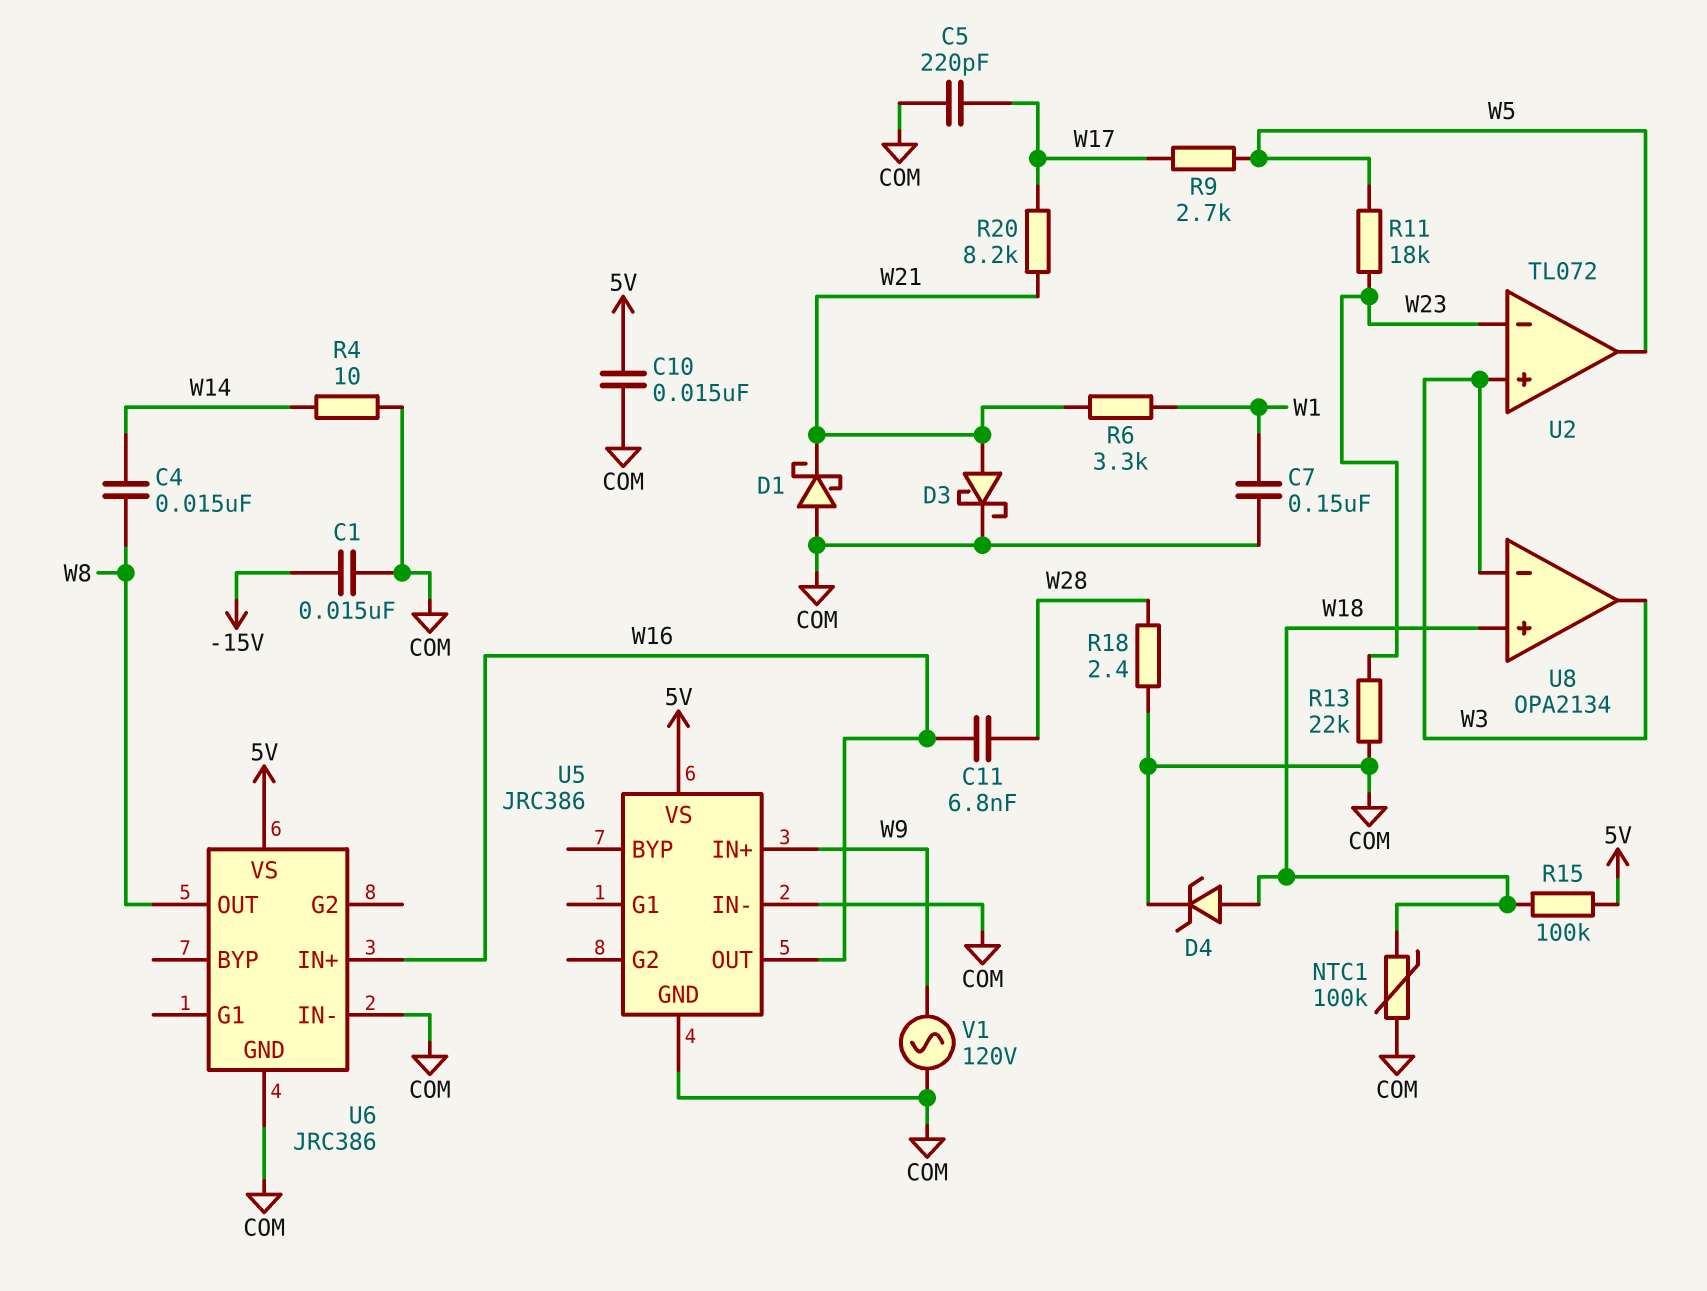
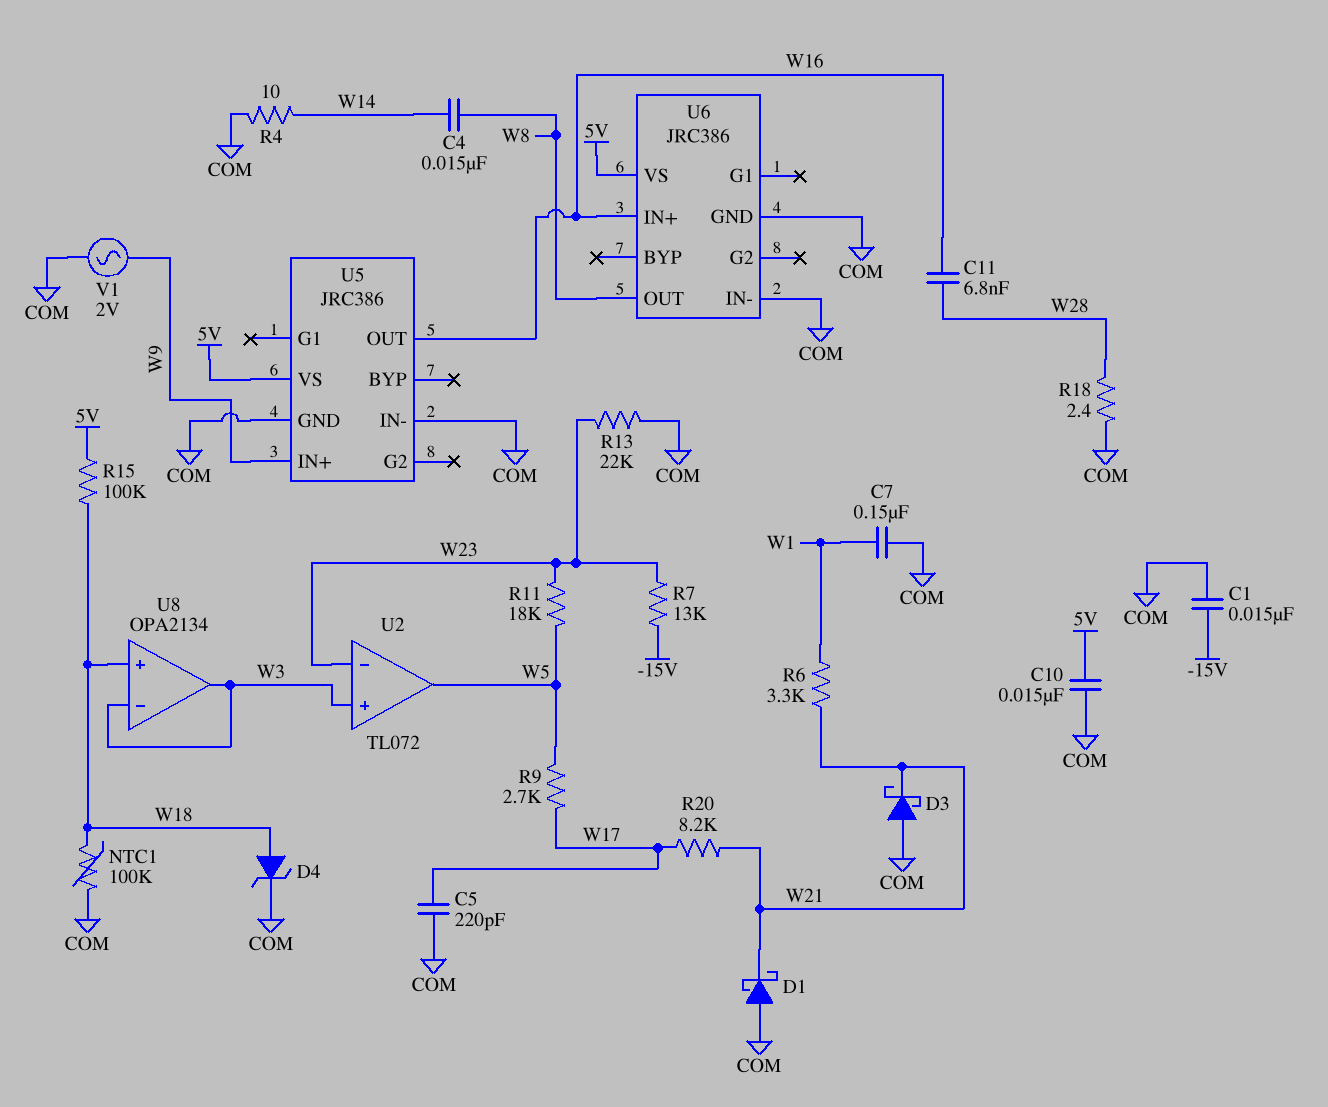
D3: schottky (A W21, K COM) -> schottky (A COM, K W21)
R7: none -> 13k (-15V, W23)
V1: AC 120V (COM, W9) -> AC 2V (COM, W9)

